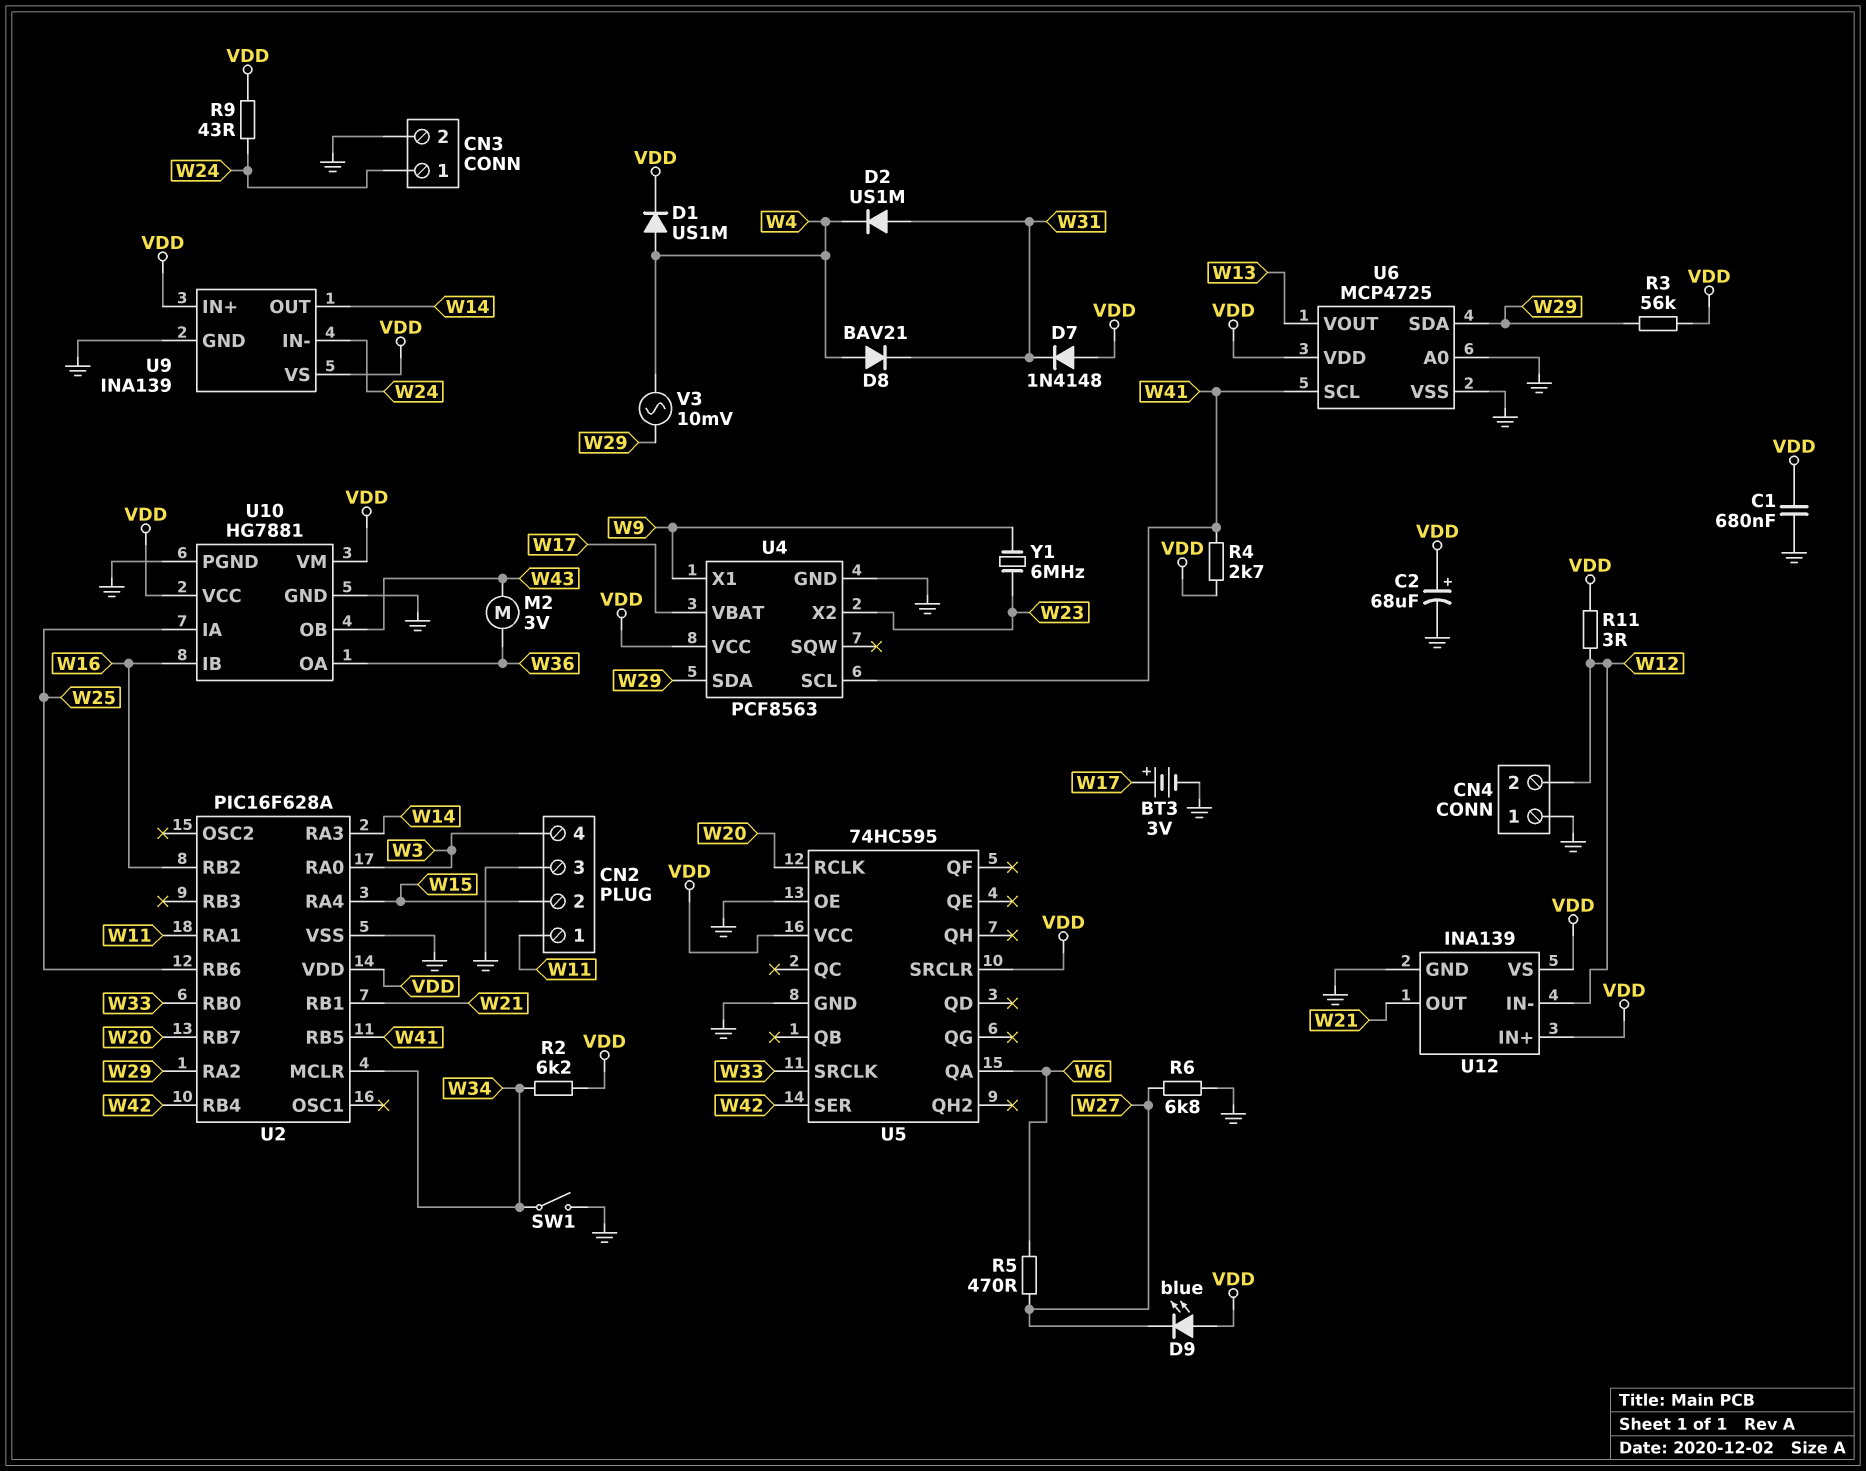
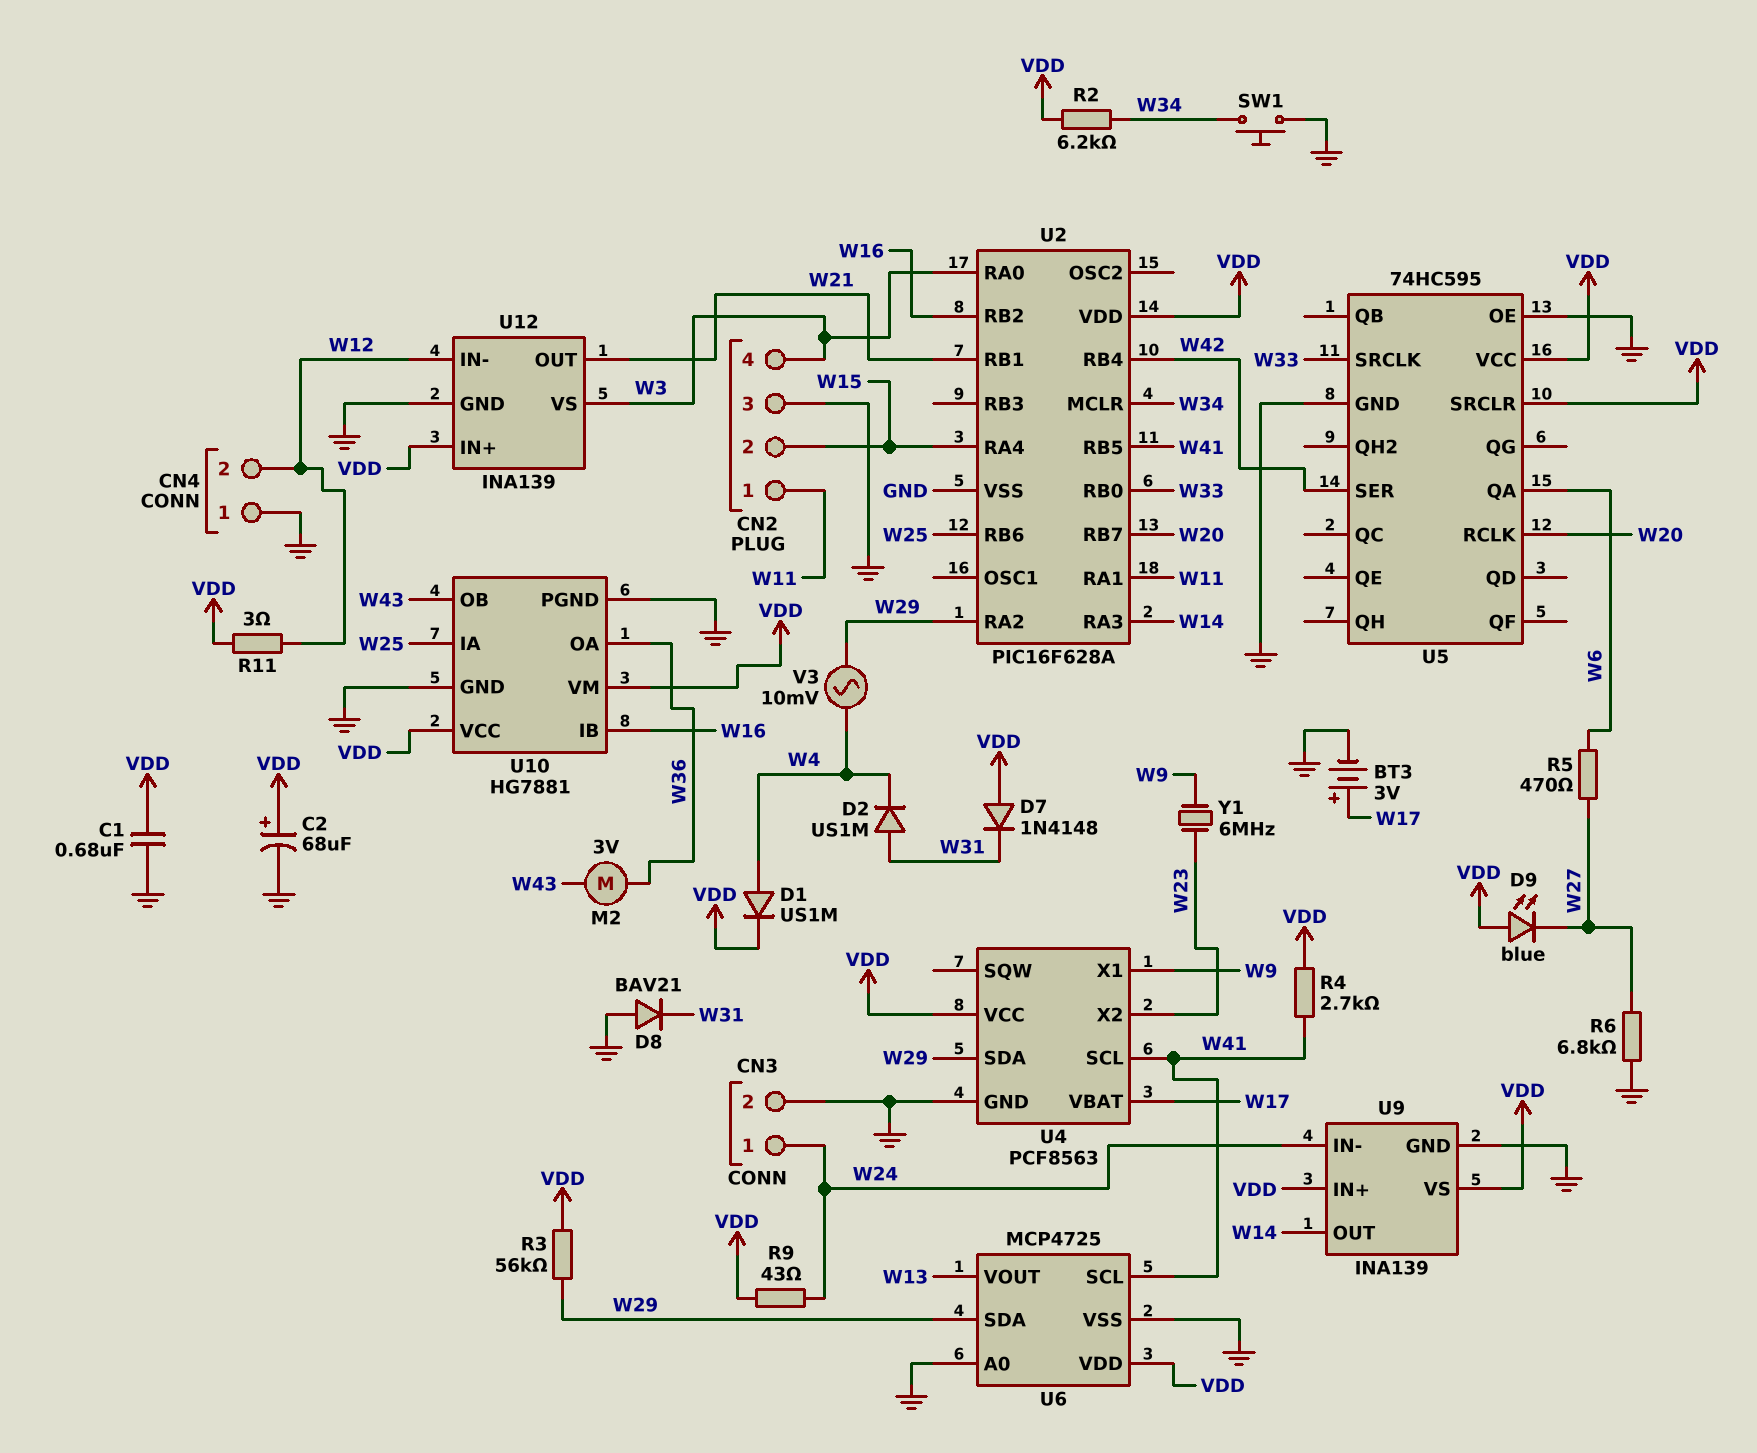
D8: diode BAV21 (A W4, K W31) -> diode BAV21 (A GND, K W31)
SW1: switch (GND, W34) -> button (GND, W34)
U12 pin VS: VDD -> W3

